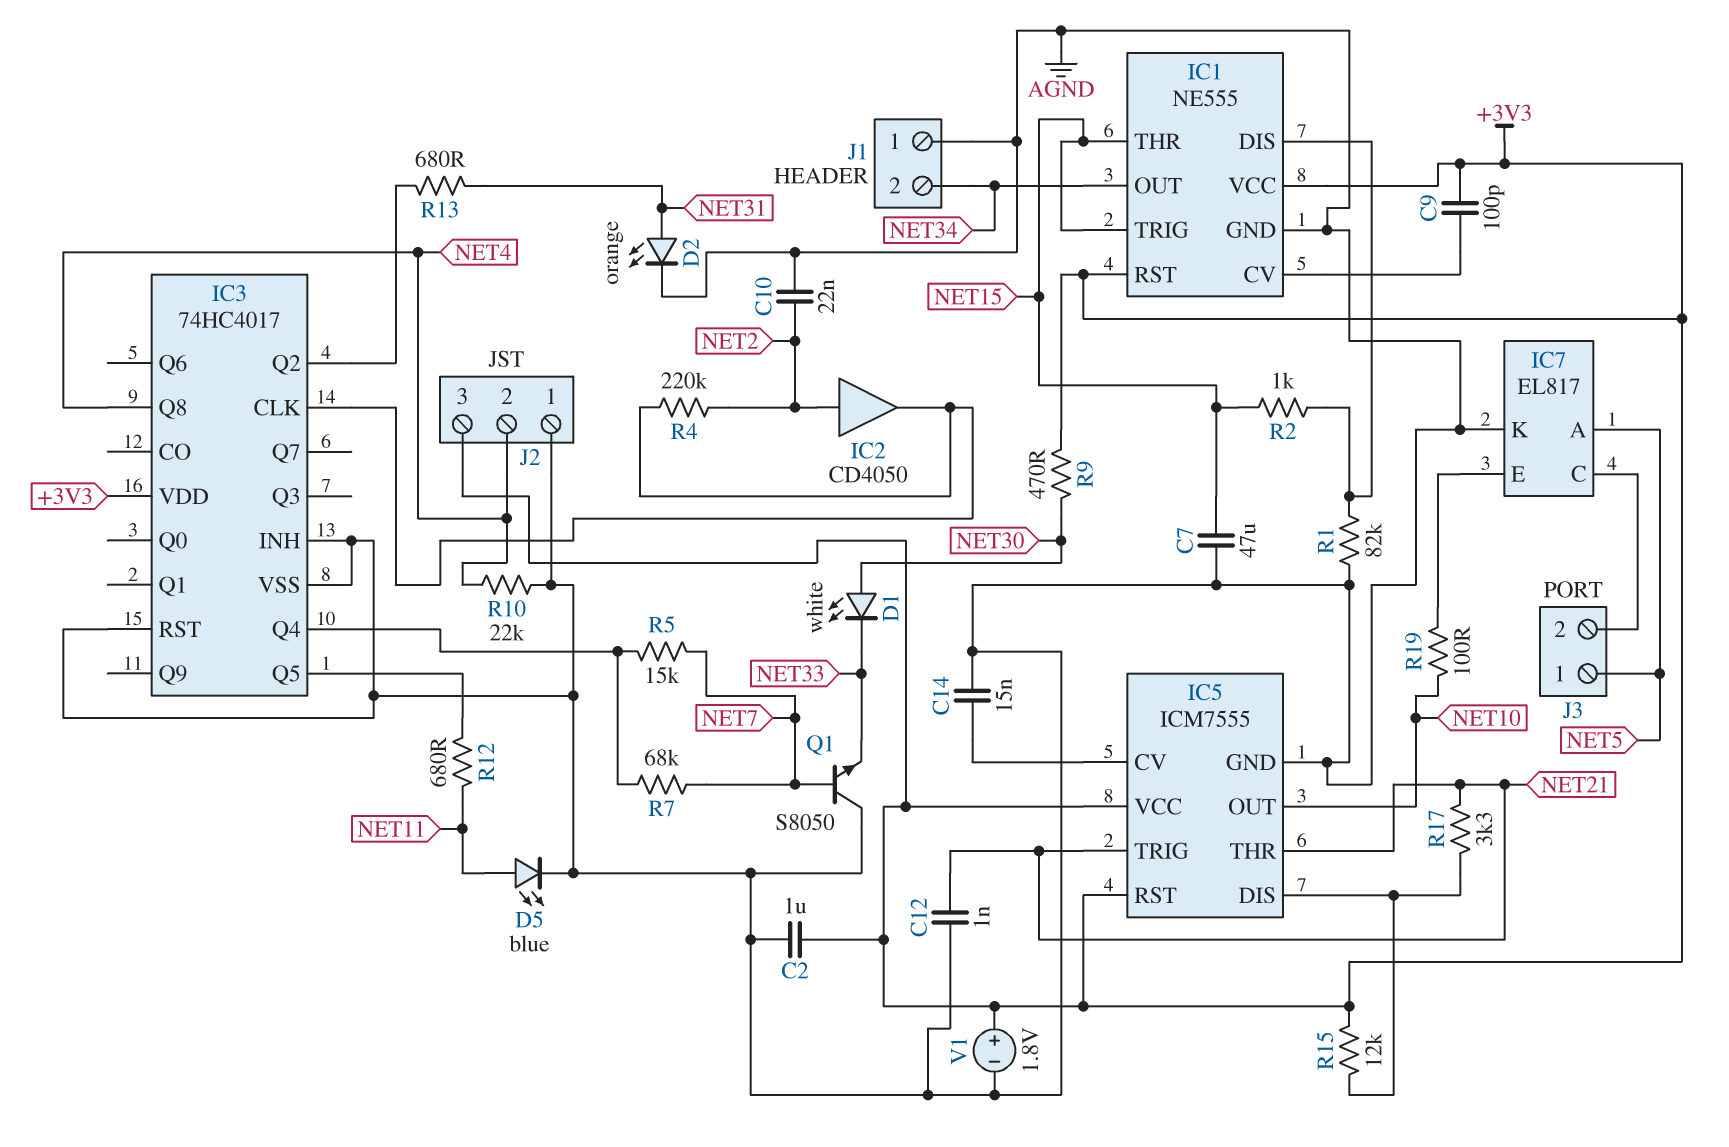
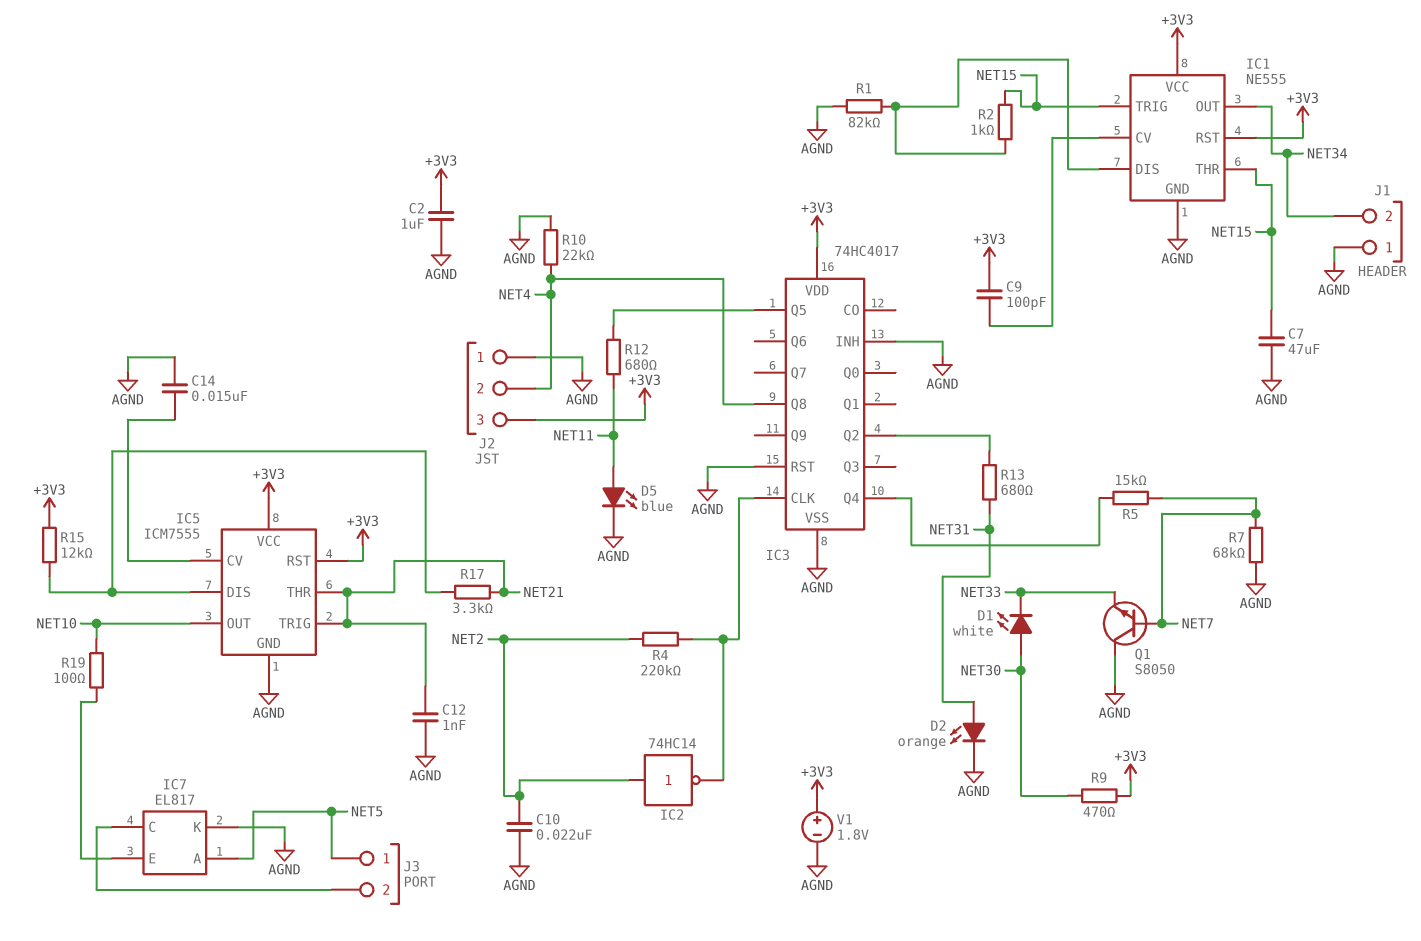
IC2: buffer CD4050 (in NET2, out IC3/CLK) -> NOT 74HC14 (in NET2, out IC3/CLK)
R7: 68k (IC3/Q4, NET7) -> 68k (AGND, NET7)

